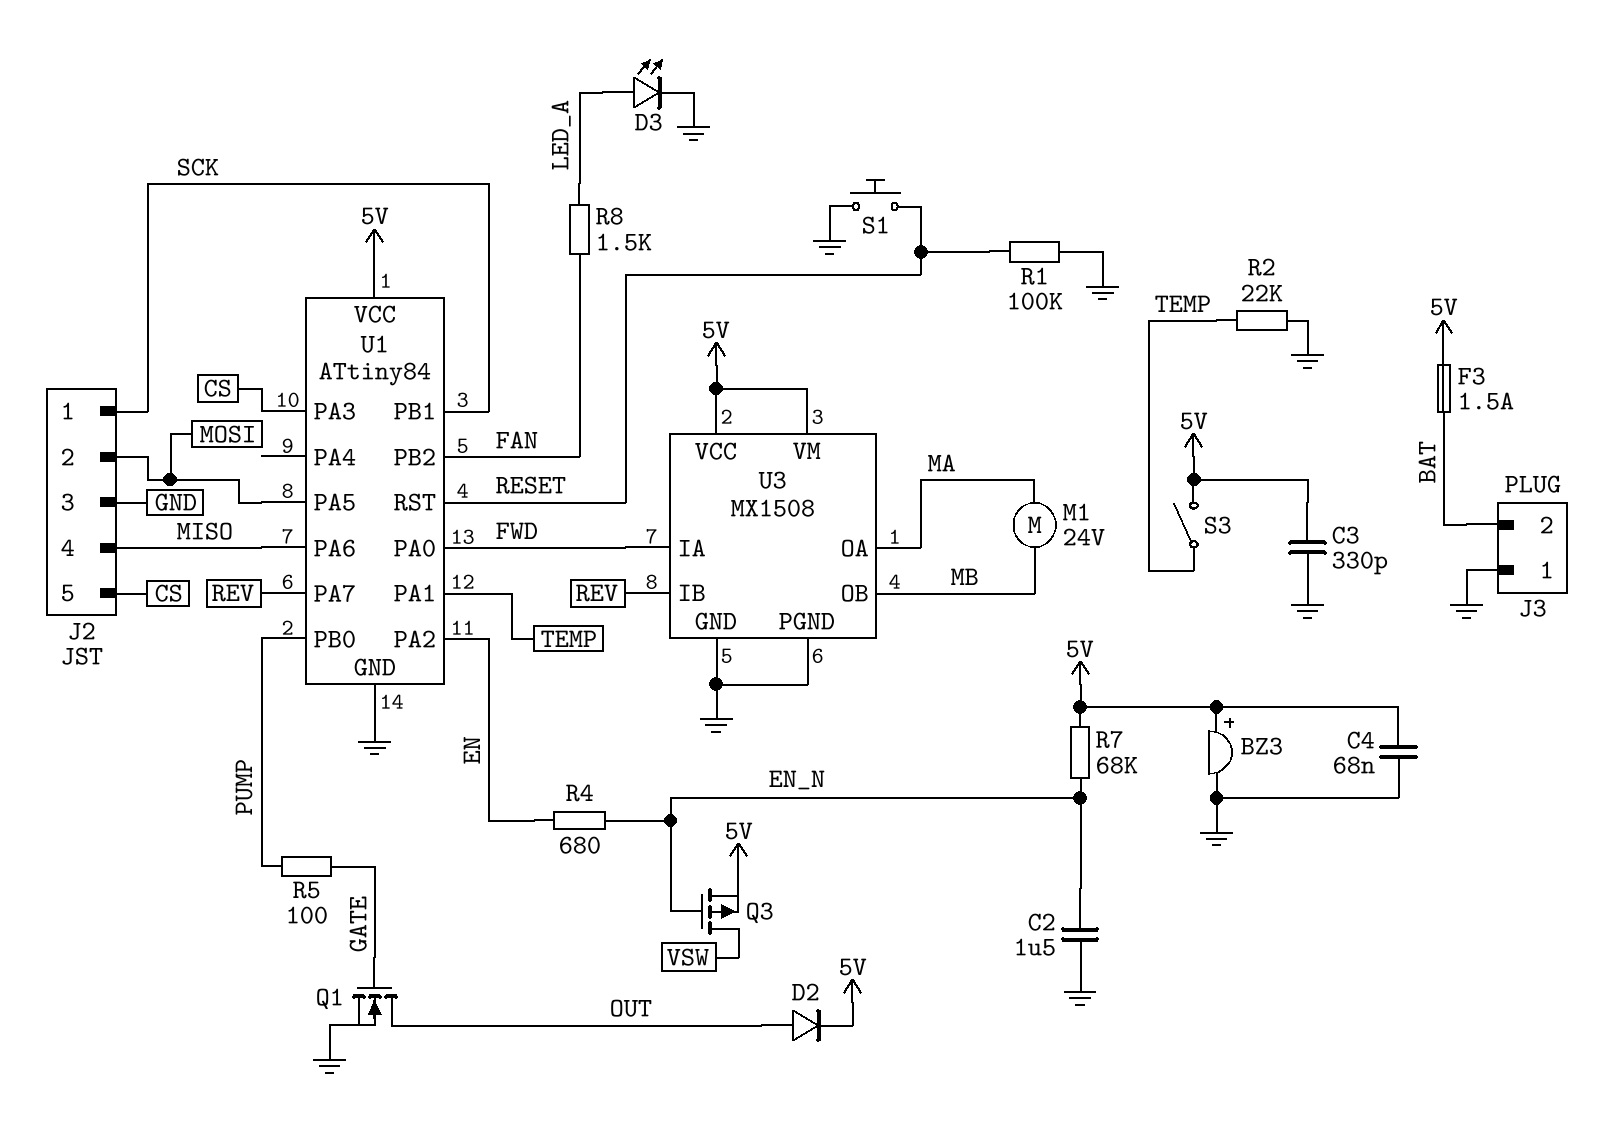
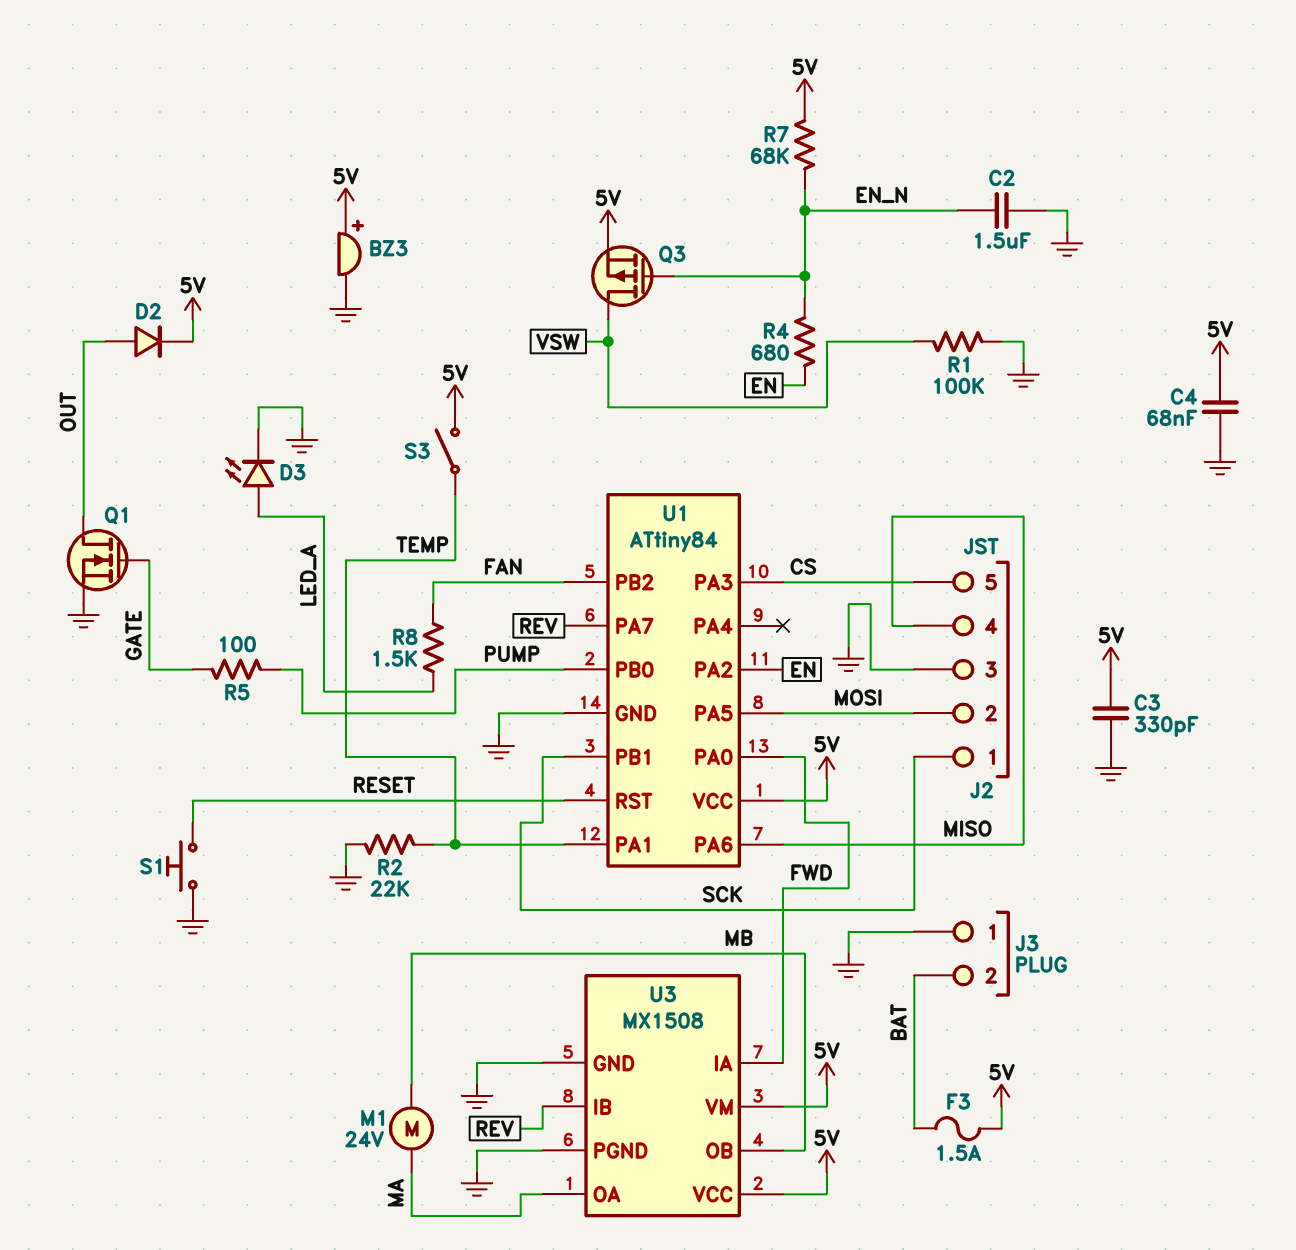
R1: 100k (GND, RESET) -> 100k (GND, VSW)

